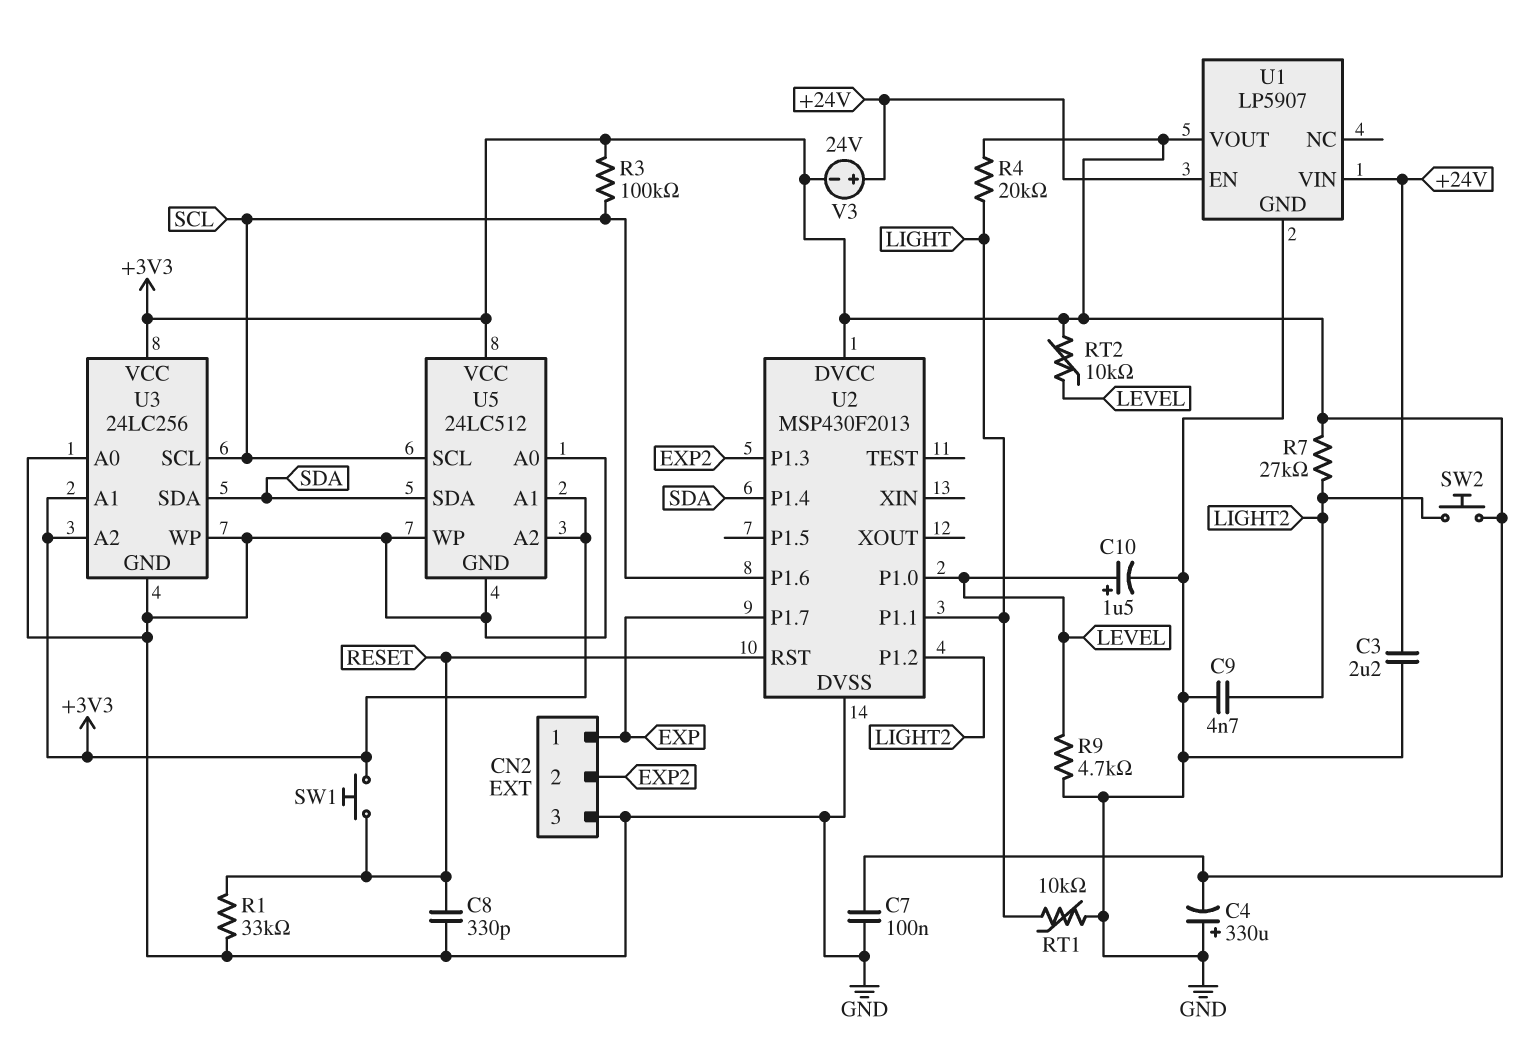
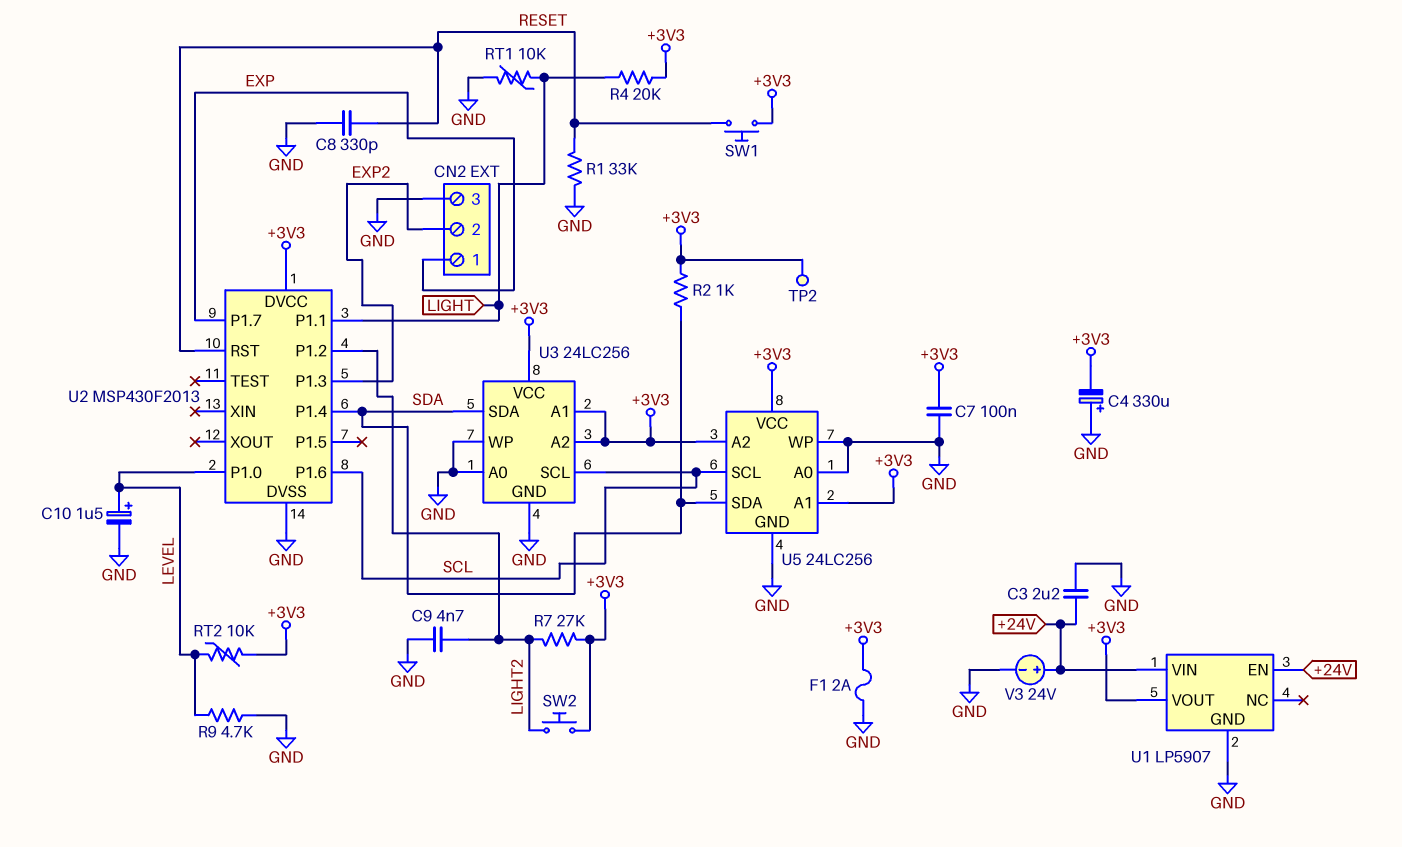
F1: none -> 2A (+3V3, GND)
R2: none -> 1k (+3V3, SDA)
R3: 100k (+3V3, SCL) -> none
TP2: none -> test point (+3V3)
U5: 24LC512 -> 24LC256
V3: 24V (plus +24V, minus +3V3) -> 24V (plus +24V, minus GND)

